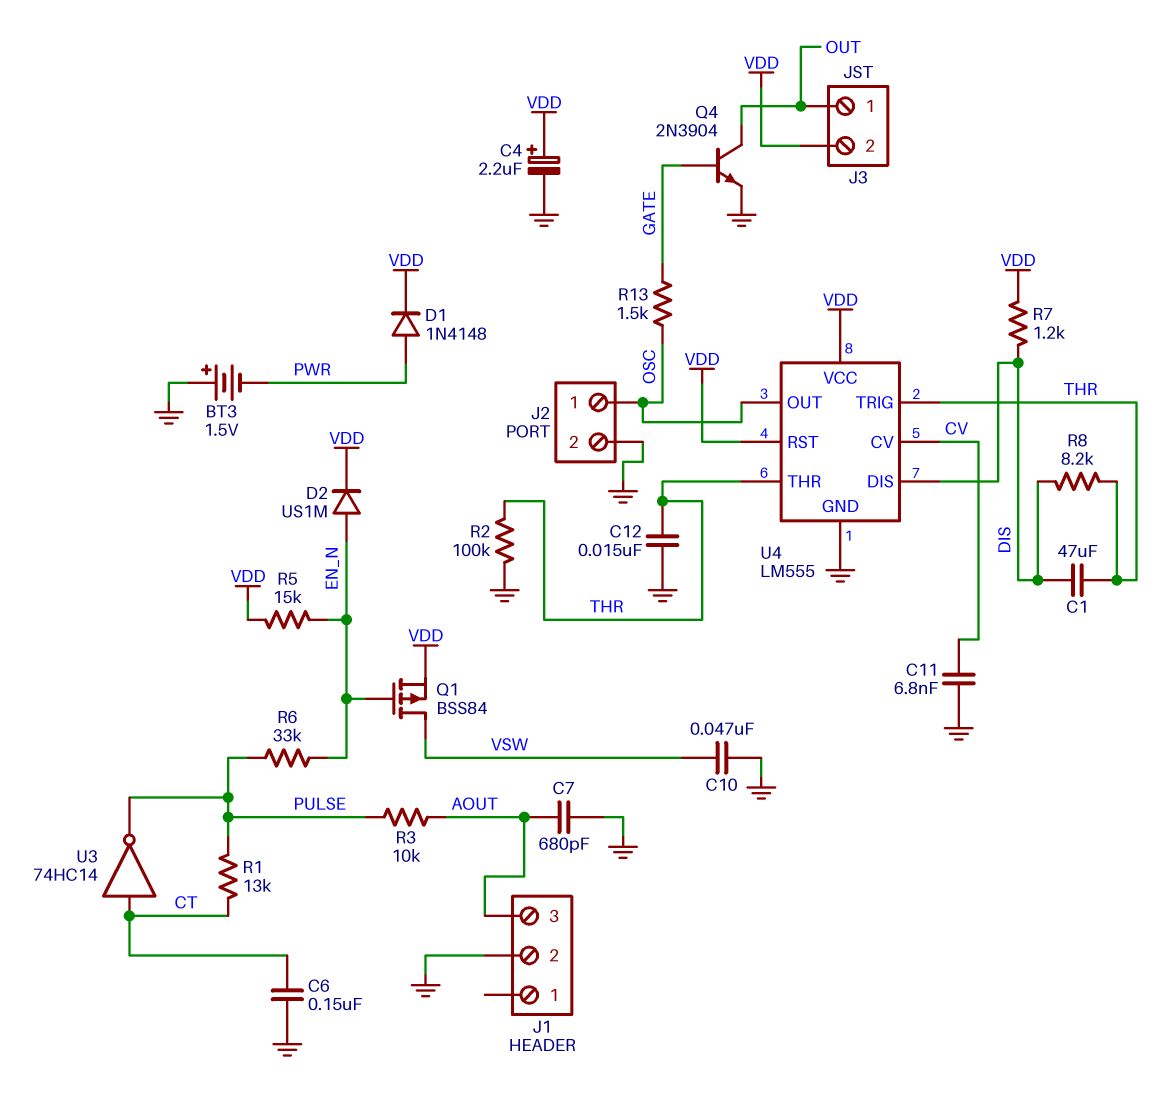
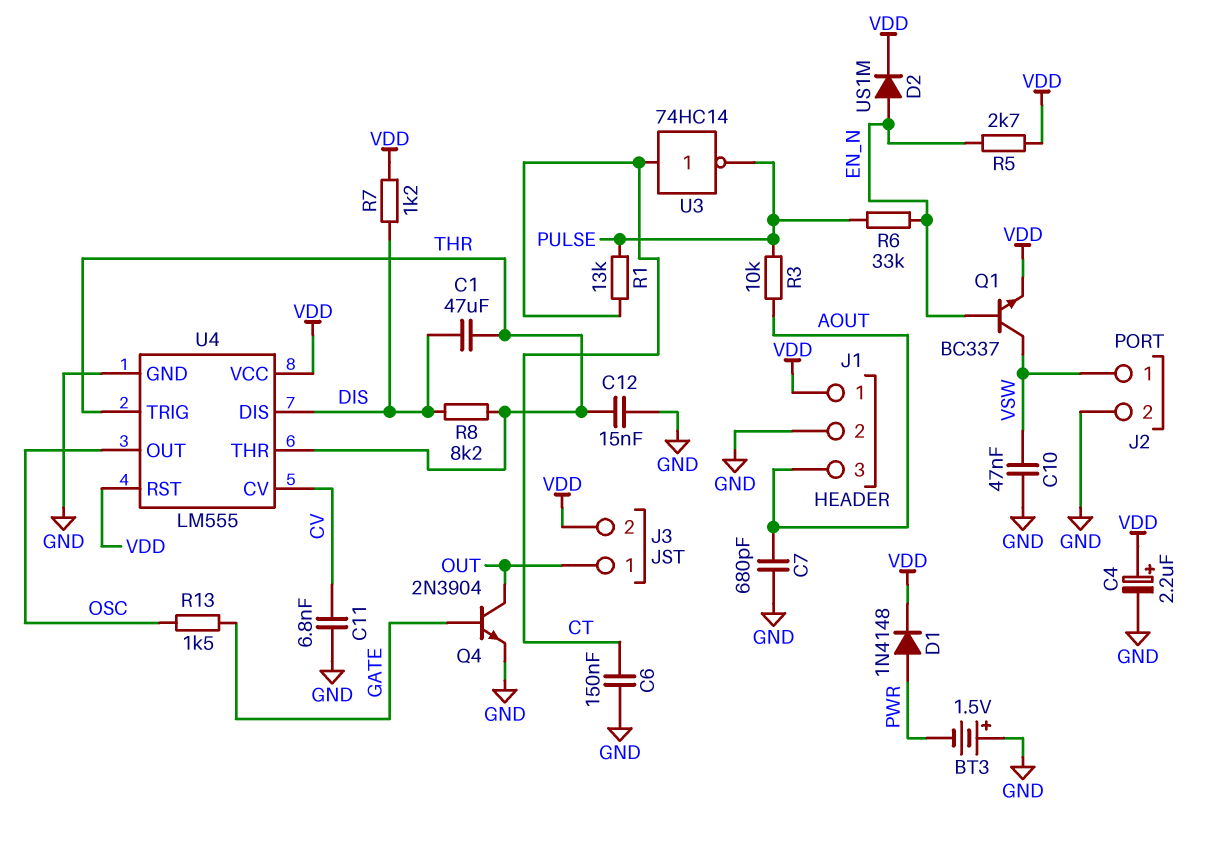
J1 pin 1: none -> VDD
J2 pin 1: OSC -> VSW
Q1: PMOS BSS84 (G EN_N, D VSW, S VDD) -> NPN BC337 (B EN_N, C VSW, E VDD)
R2: 100k (GND, THR) -> none
R5: 15k (EN_N, VDD) -> 2.7k (EN_N, VDD)

